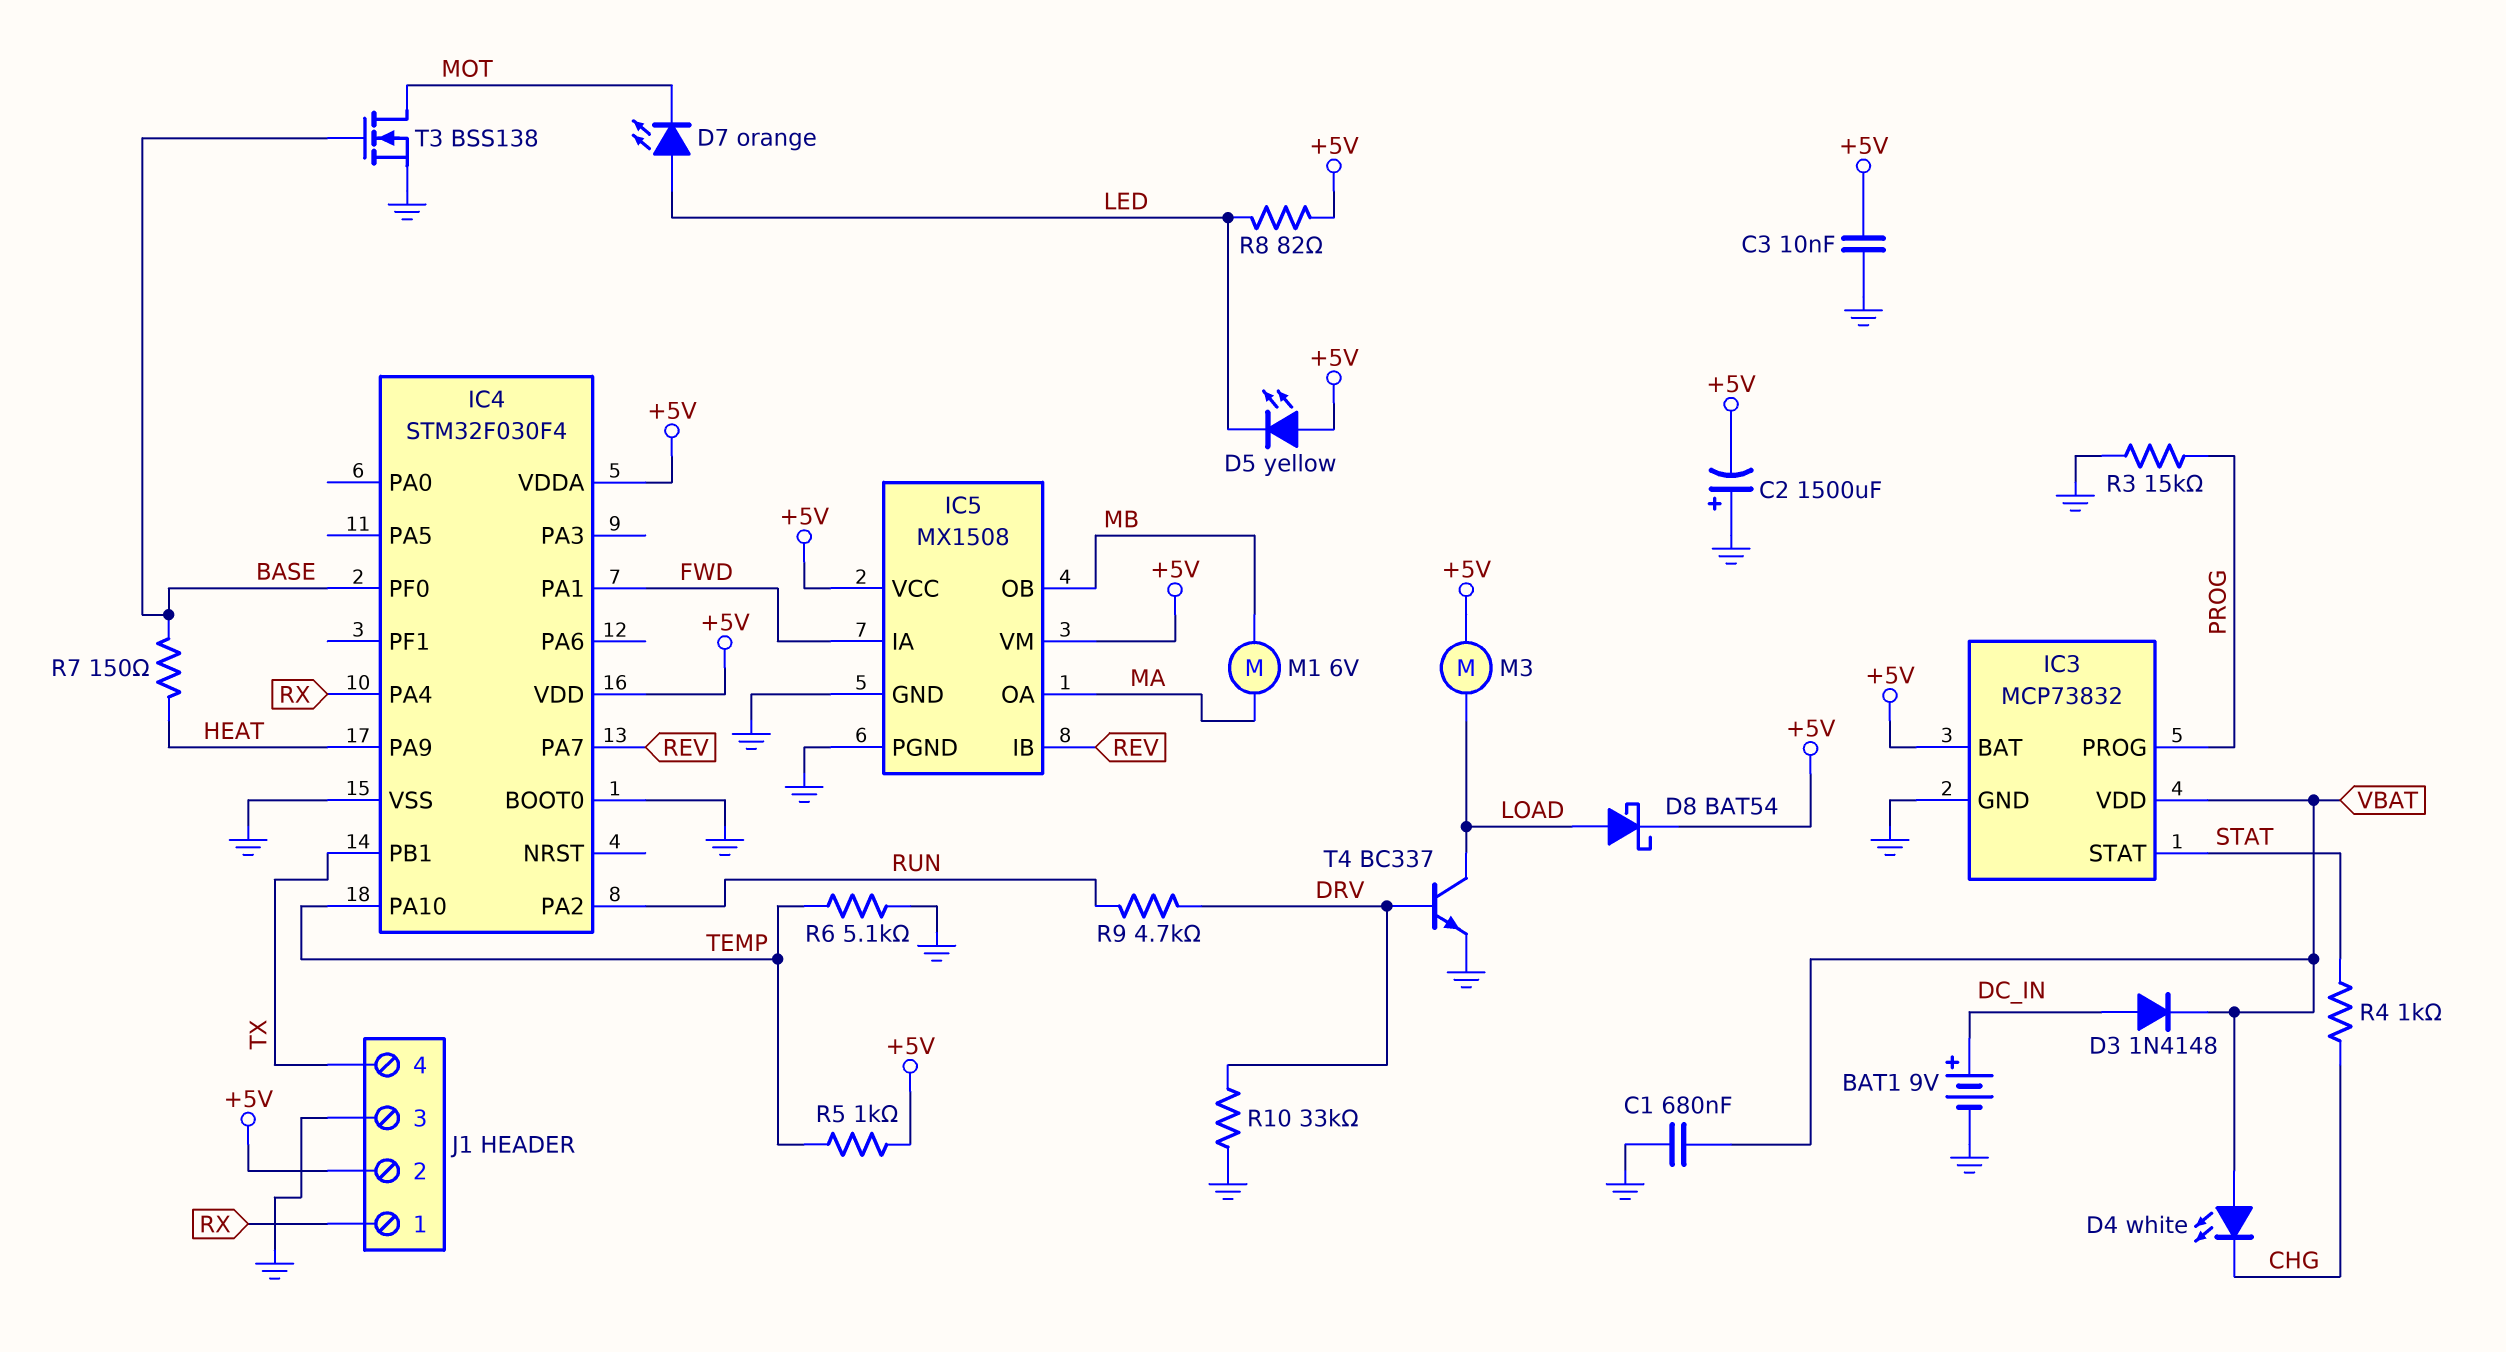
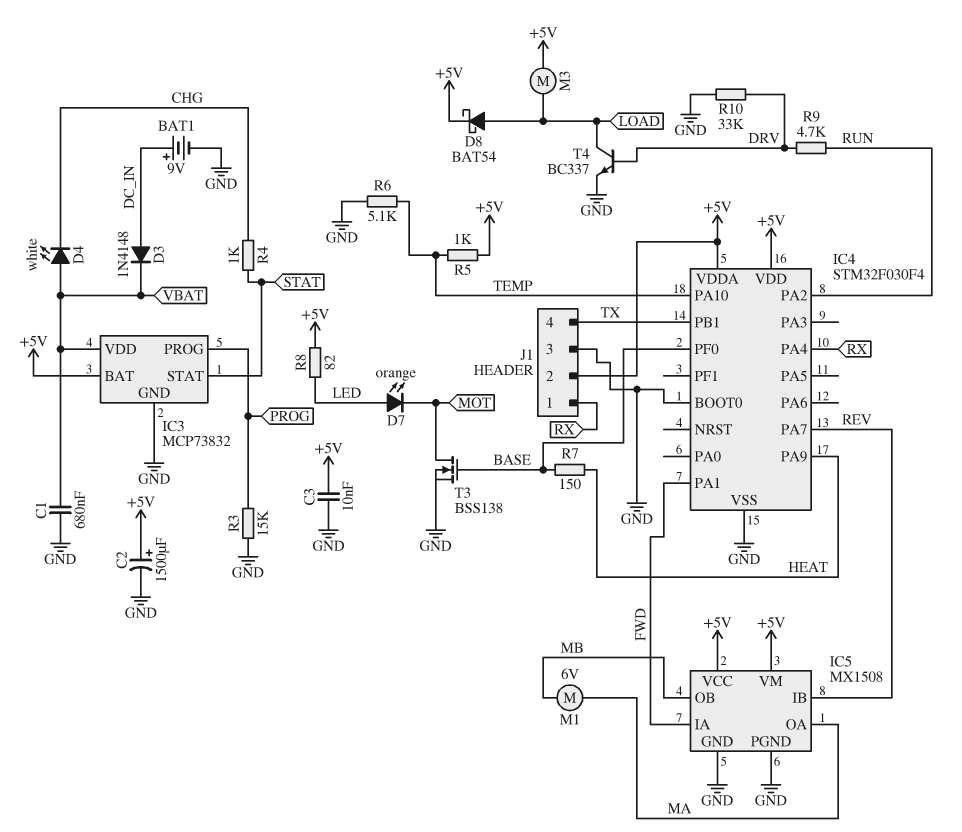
C2: 1500uF (plus GND, minus +5V) -> 1500uF (plus +5V, minus GND)
D5: LED yellow (A +5V, K LED) -> none

